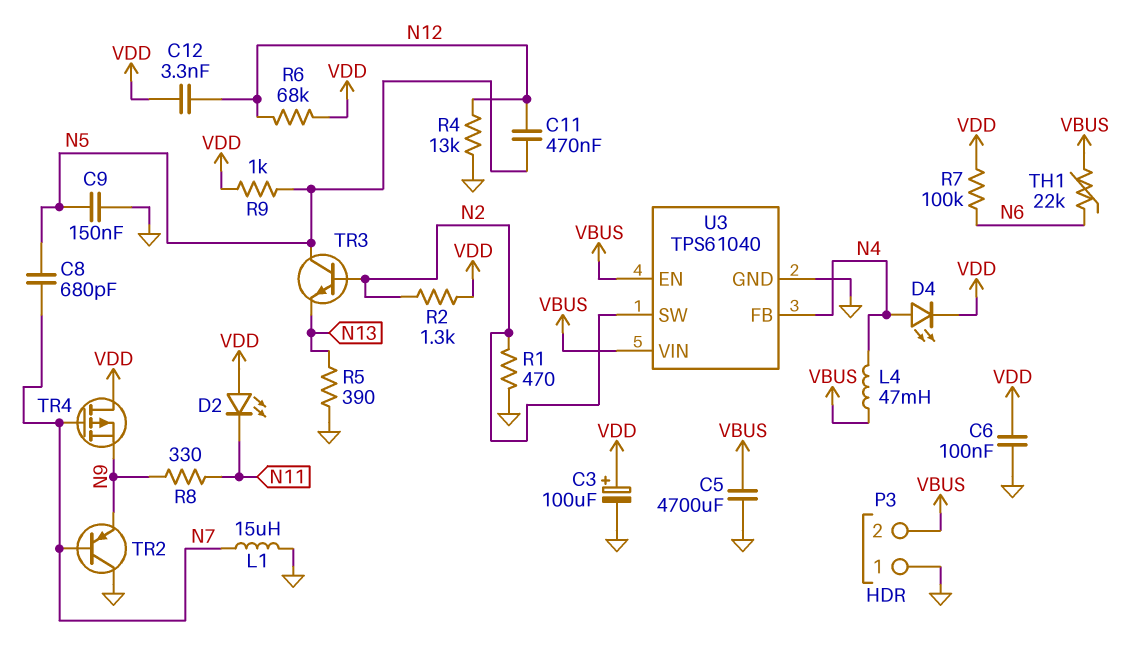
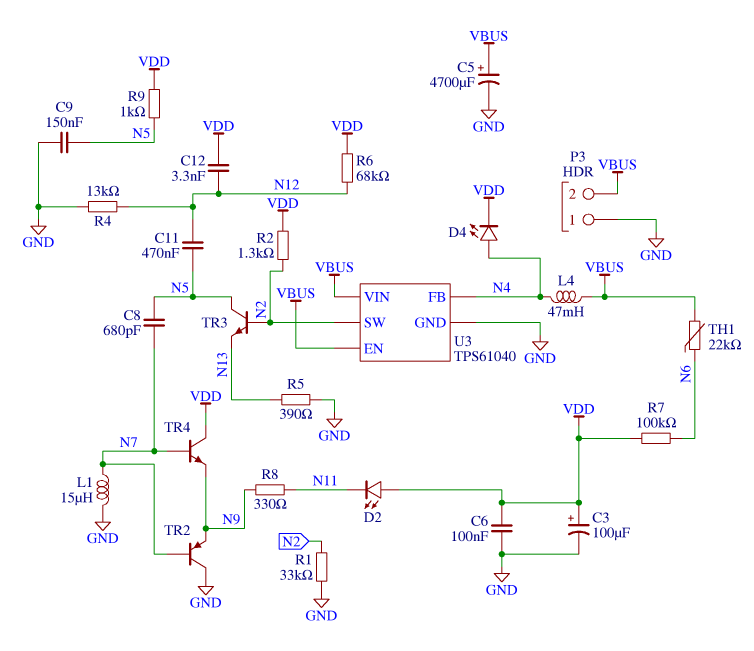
C5: 4700uF (GND, VBUS) -> 4700uF (plus VBUS, minus GND)
R1: 470 (GND, N2) -> 33k (GND, N2)
TR4: PMOS (G N7, D VDD, S N9) -> NPN (B N7, C VDD, E N9)

